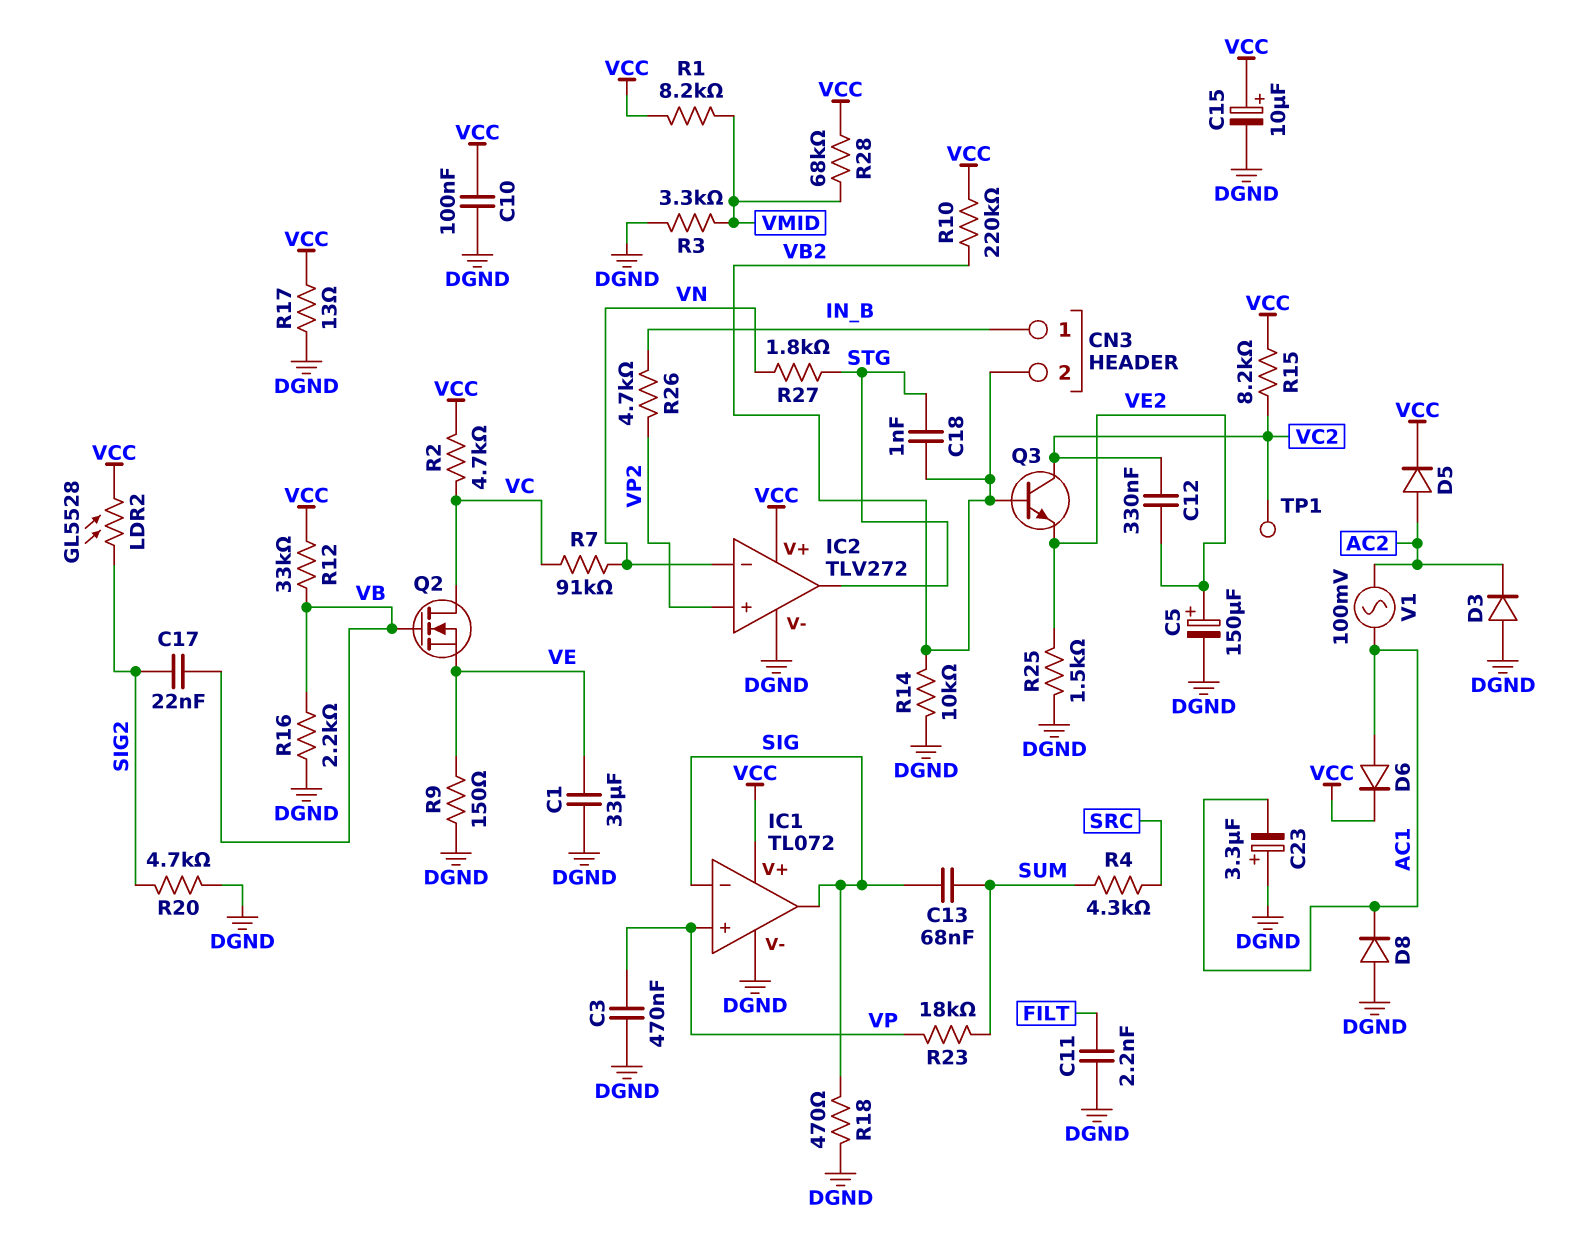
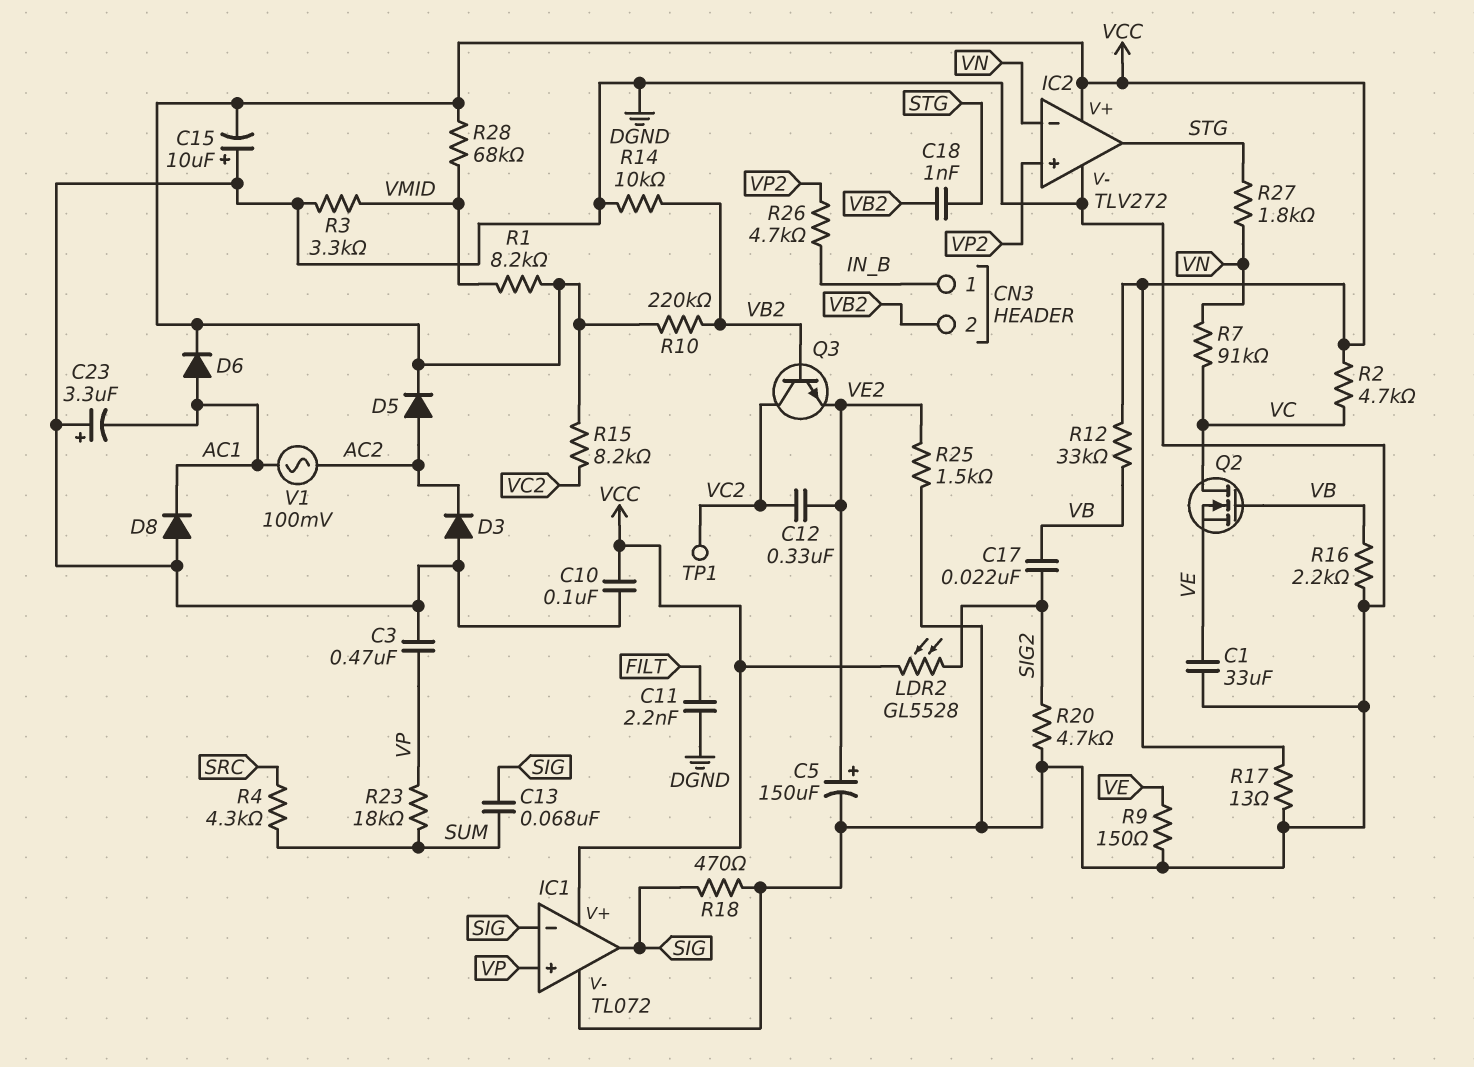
C15: 10uF (plus VCC, minus DGND) -> 10uF (plus DGND, minus VCC)

